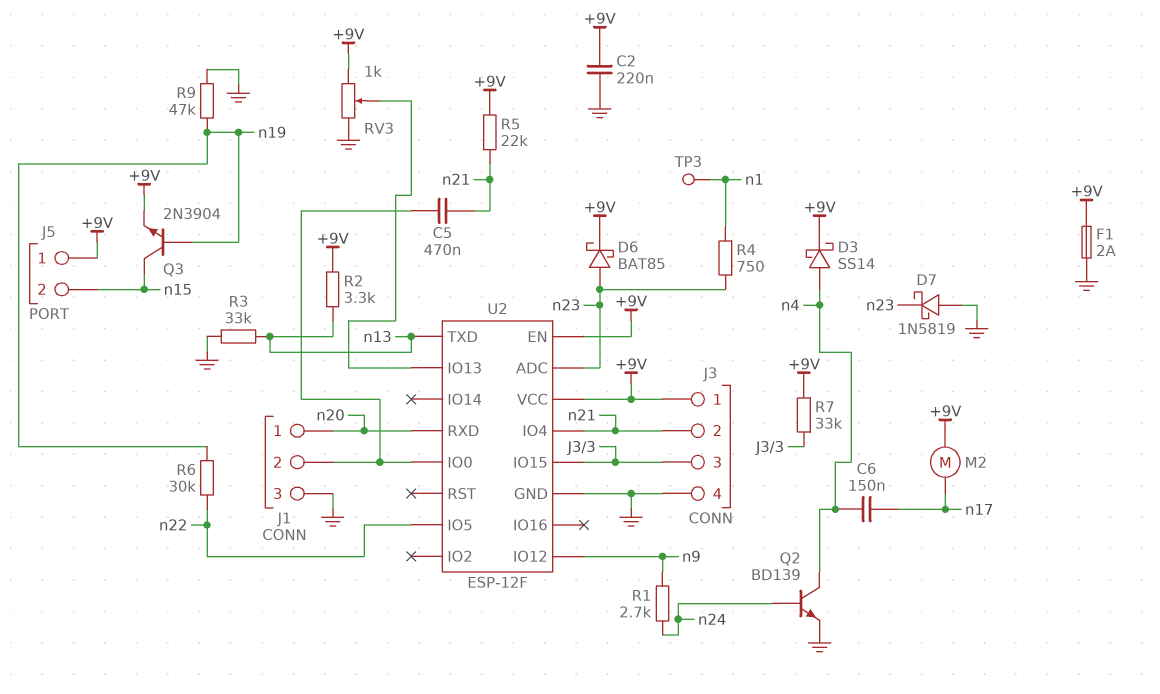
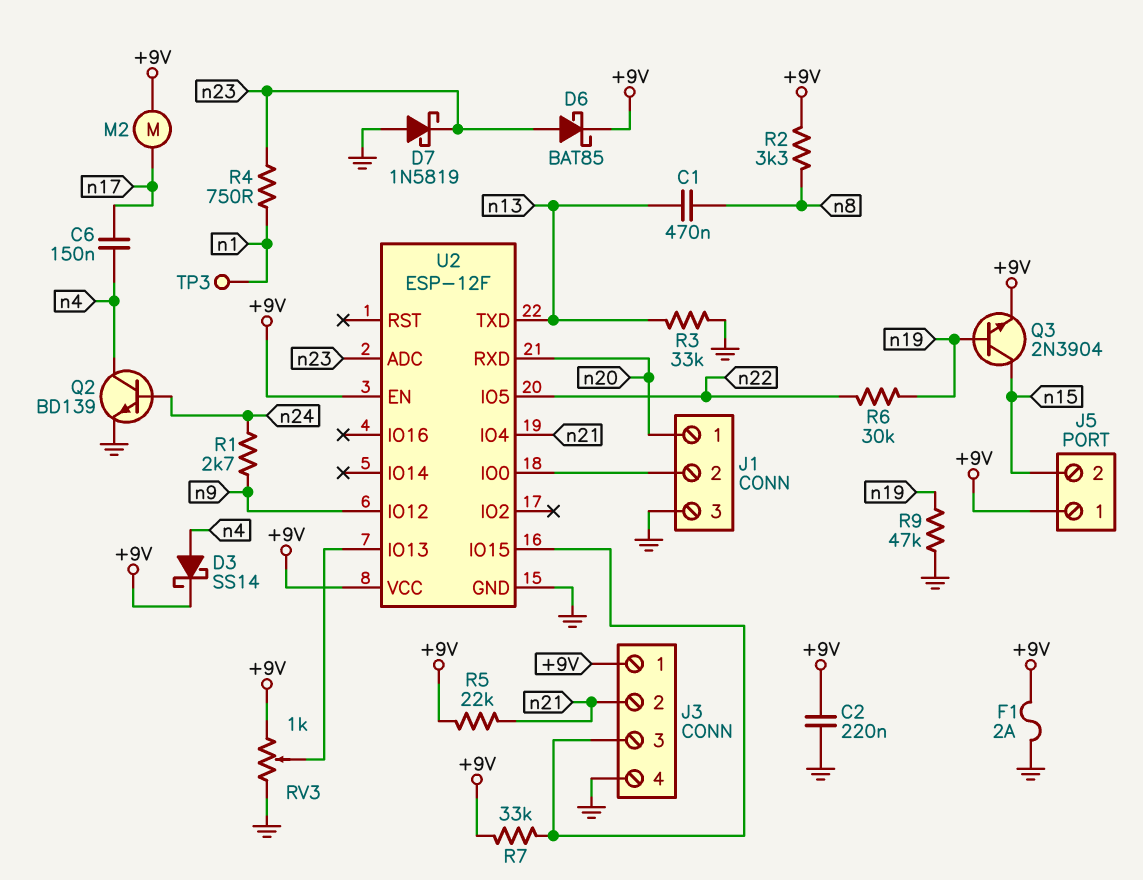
C1: none -> 470nF (n8, n13)
C5: 470nF (J1/2, n21) -> none
R2: 3.3k (+9V, n13) -> 3.3k (+9V, n8)

